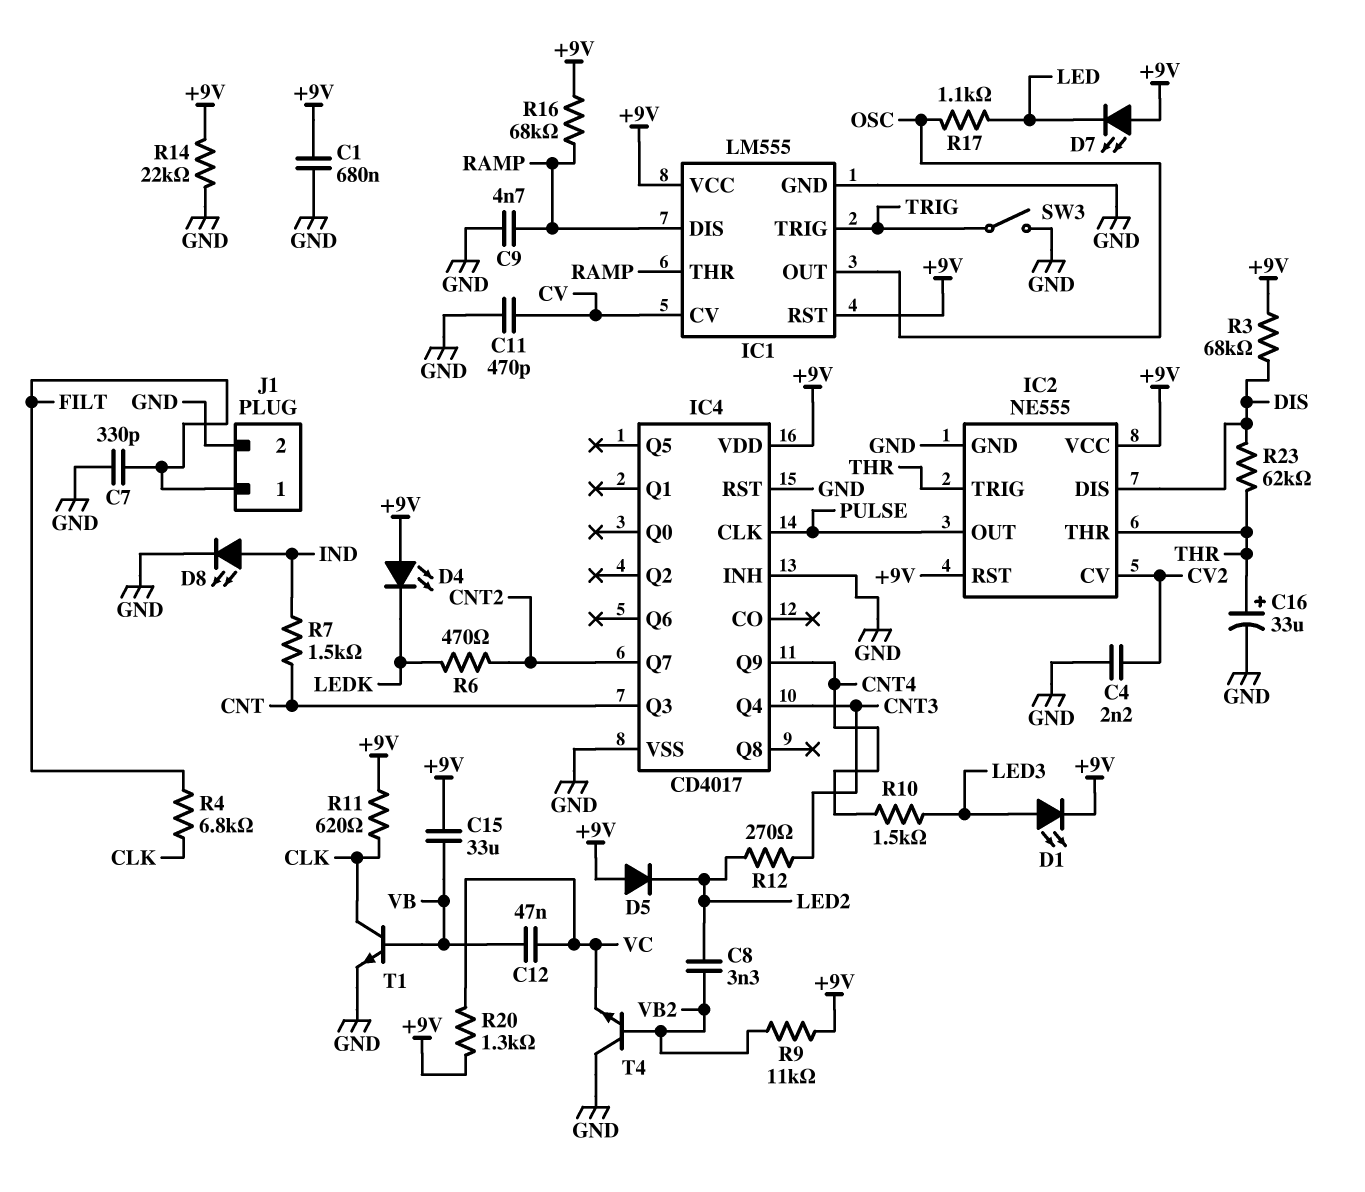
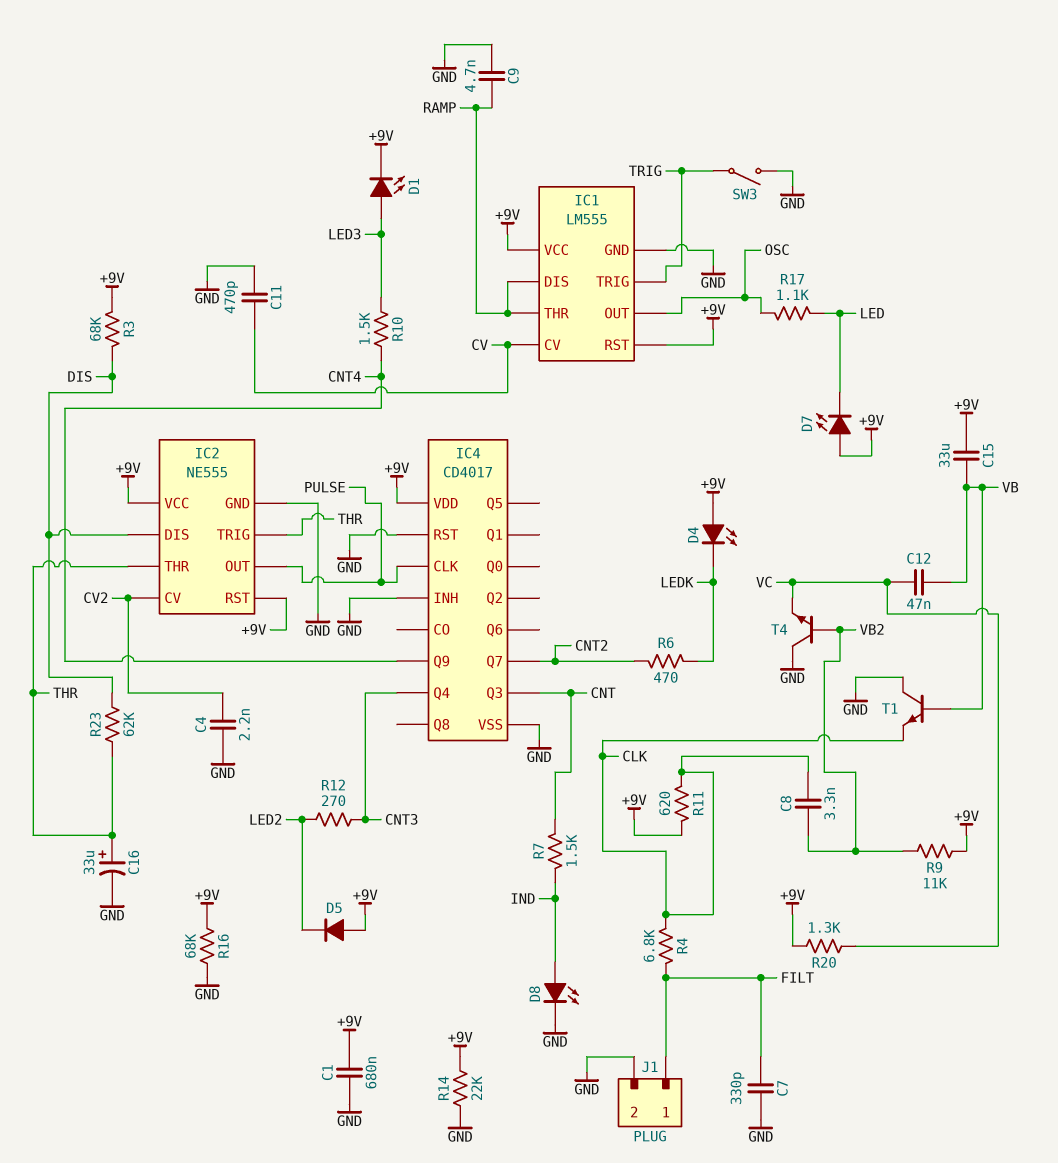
C8: 3.3nF (LED2, VB2) -> 3.3nF (CLK, VB2)
R16: 68k (+9V, RAMP) -> 68k (+9V, GND)
T1: NPN (B VB, C CLK, E GND) -> NPN (B VB, C GND, E CLK)

